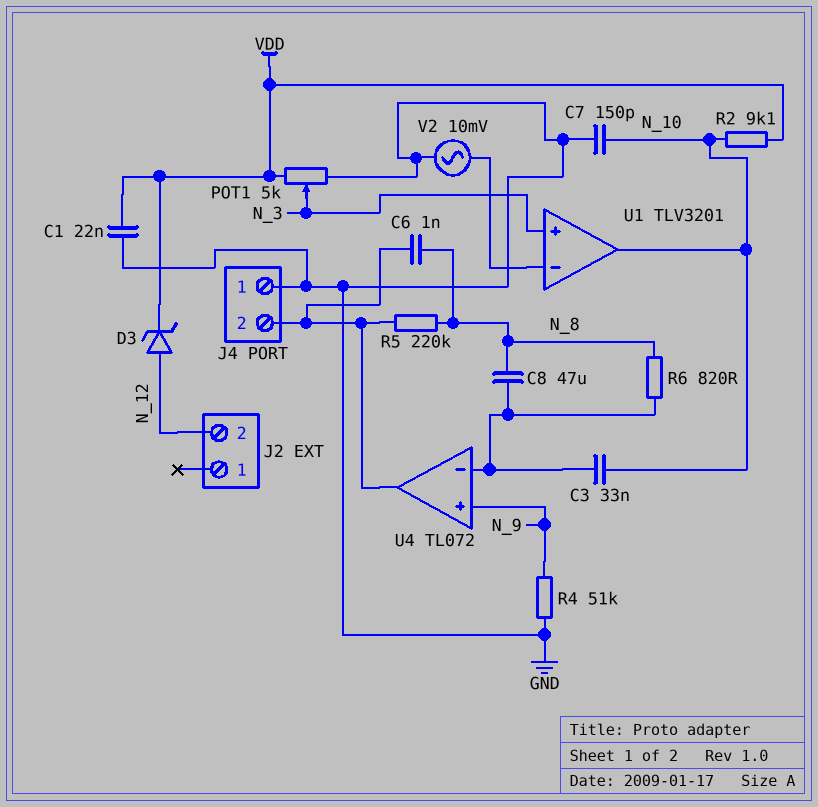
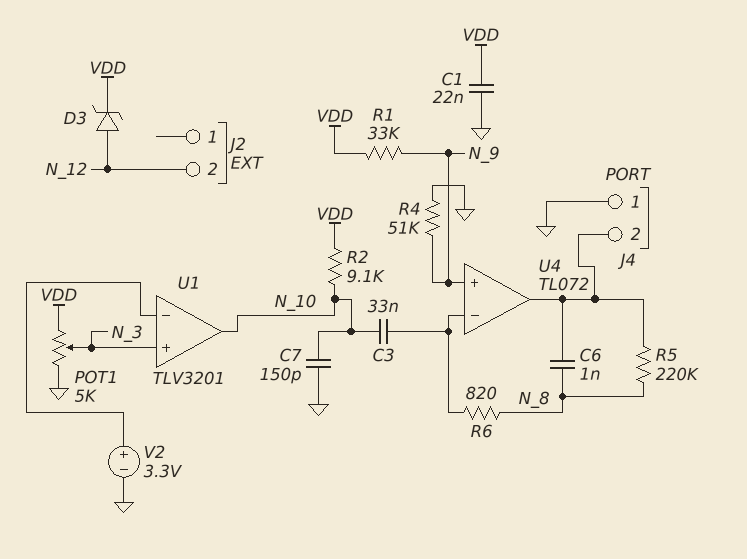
C8: 47uF (N_8, U4/in-) -> none
R1: none -> 33k (N_9, VDD)
V2: AC 10mV (GND, U1/in-) -> 3.3V (plus U1/in-, minus GND)

